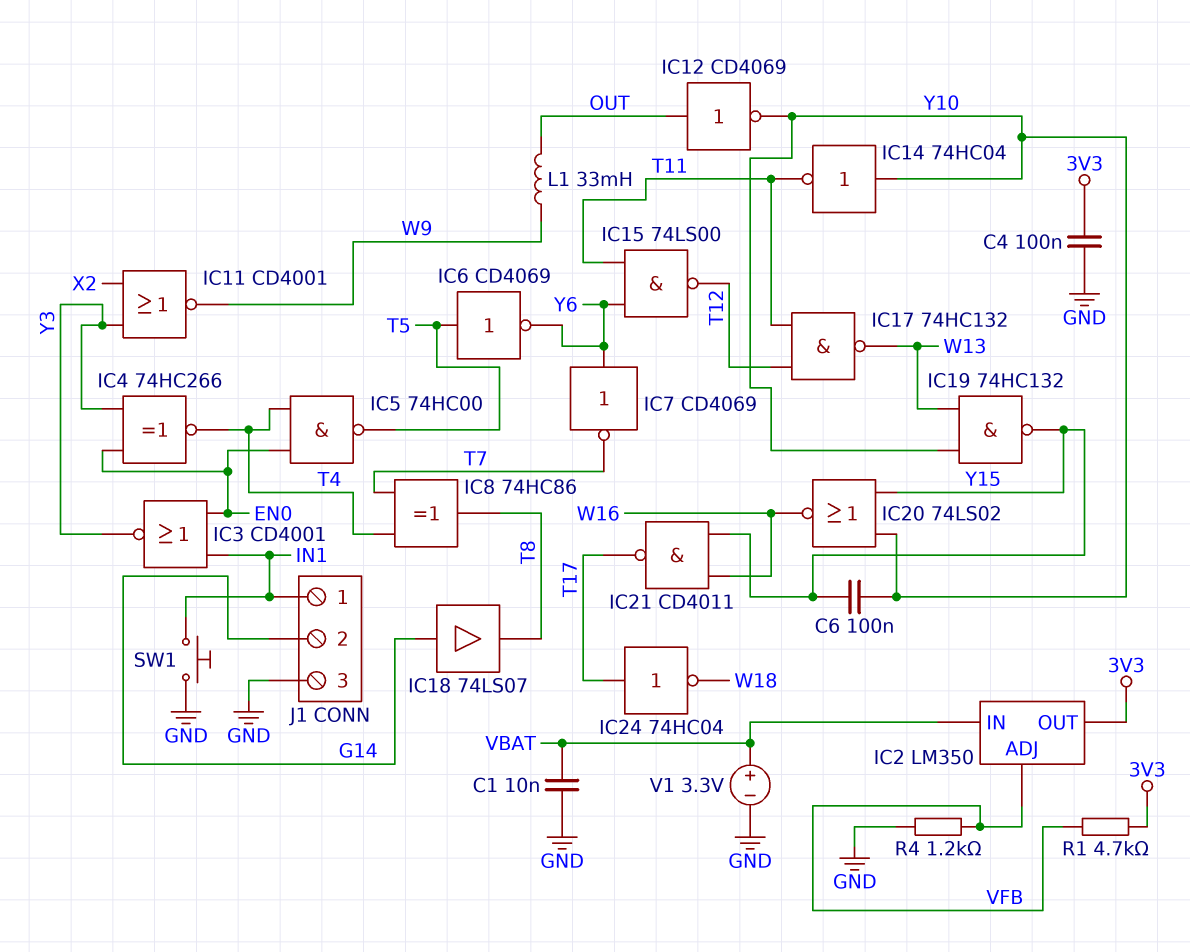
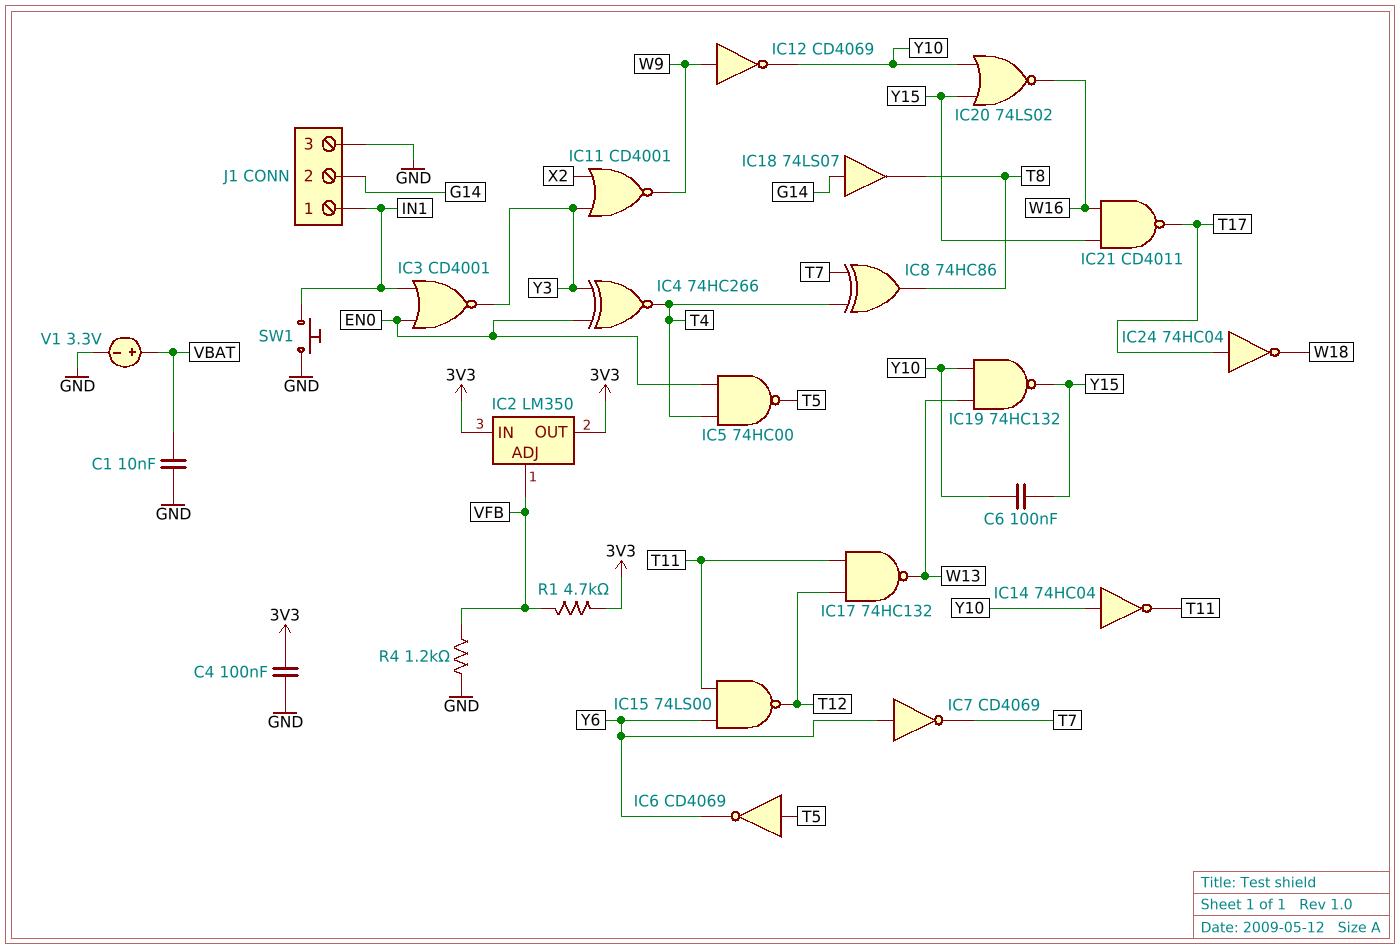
IC2 pin IN: VBAT -> 3V3
IC12: NOT CD4069 (in OUT, out Y10) -> NOT CD4069 (in W9, out Y10)
L1: 33mH (OUT, W9) -> none

